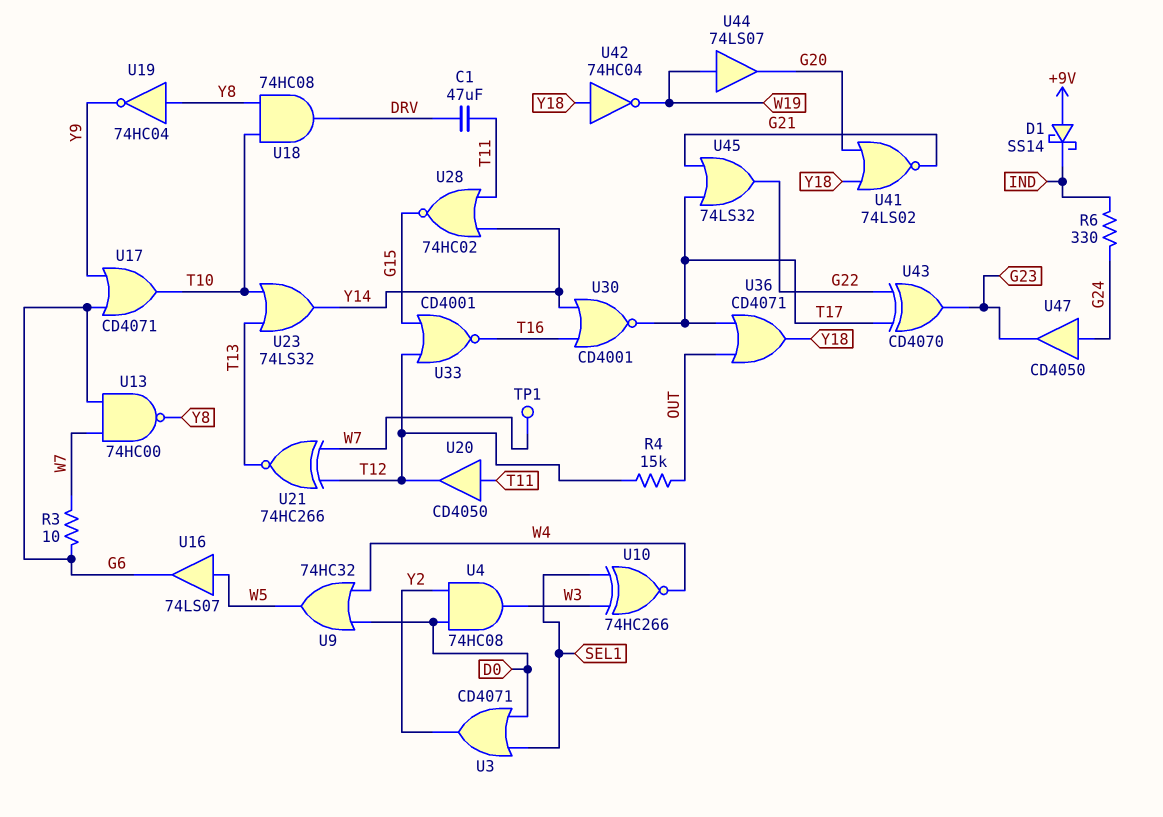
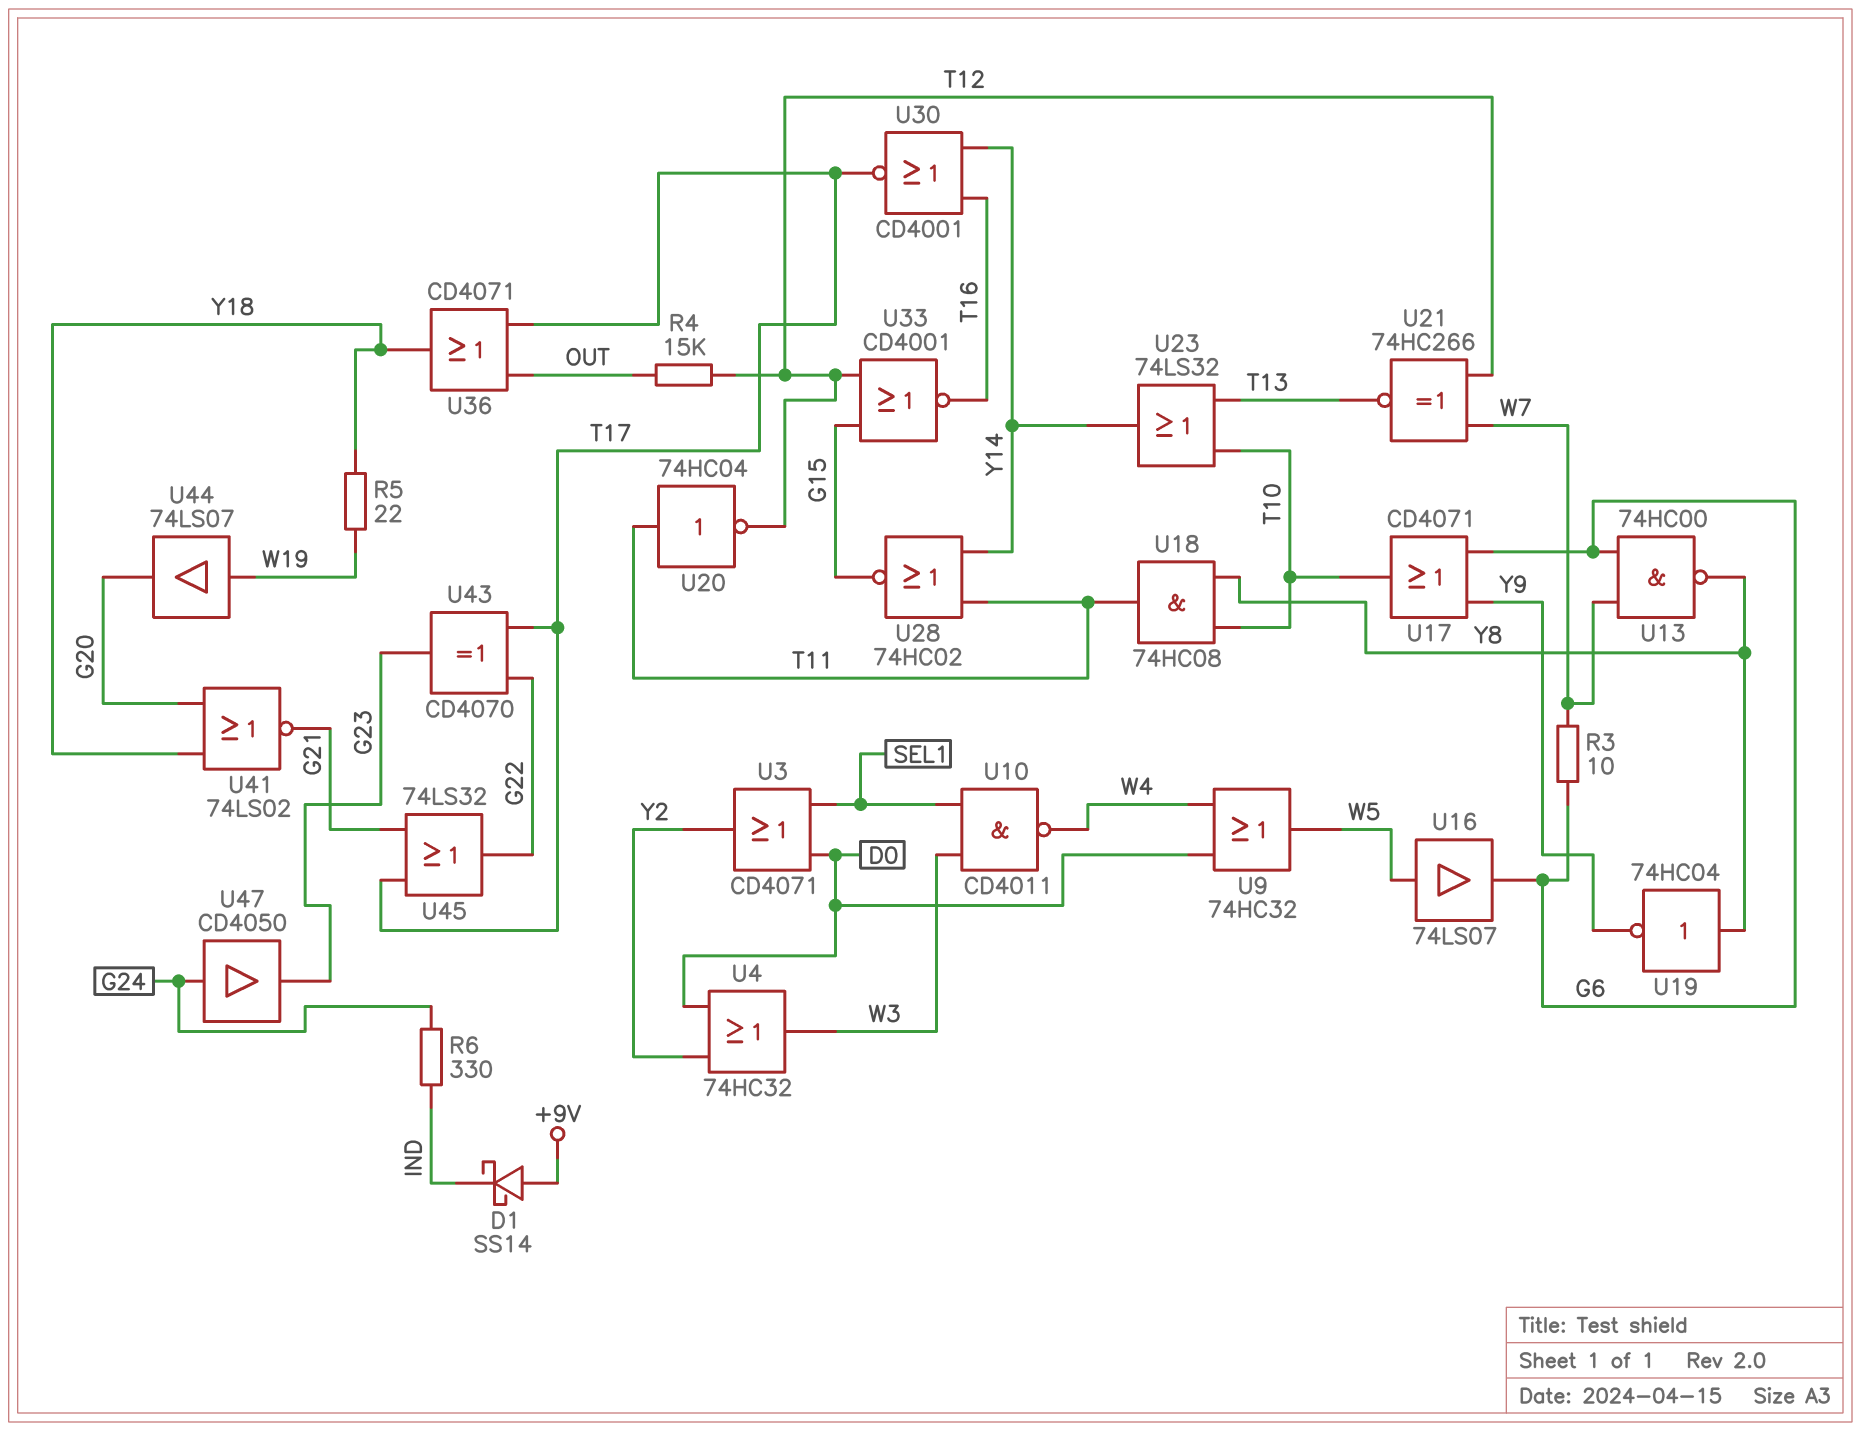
C1: 47uF (DRV, T11) -> none
R5: none -> 22 (W19, Y18)
TP1: test point (W7) -> none
U4: AND 74HC08 (in D0, in Y2, out W3) -> OR 74HC32 (in D0, in Y2, out W3)
U10: XNOR 74HC266 (in SEL1, in W3, out W4) -> NAND CD4011 (in SEL1, in W3, out W4)
U18: AND 74HC08 (in T10, in Y8, out DRV) -> AND 74HC08 (in T10, in Y8, out T11)
U20: buffer CD4050 (in T11, out T12) -> NOT 74HC04 (in T11, out T12)
U42: NOT 74HC04 (in Y18, out W19) -> none

